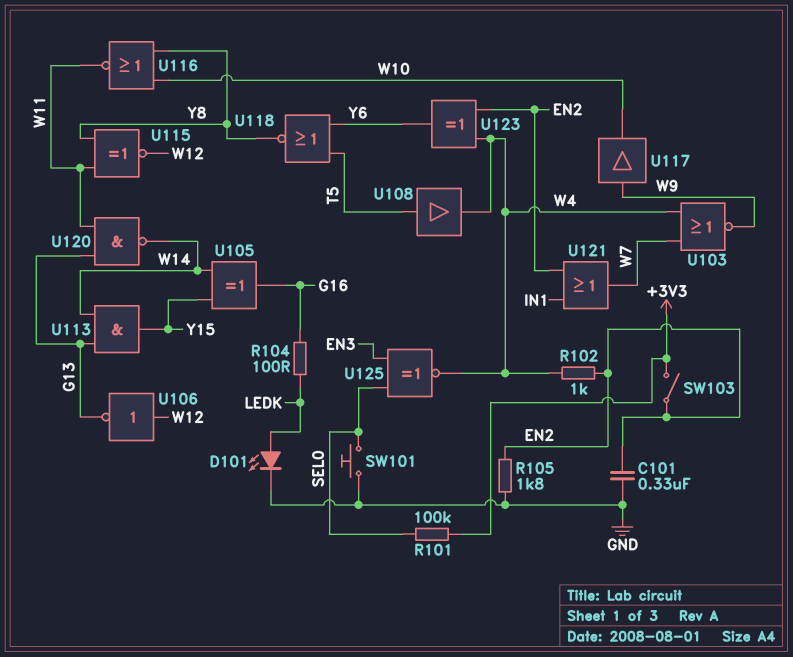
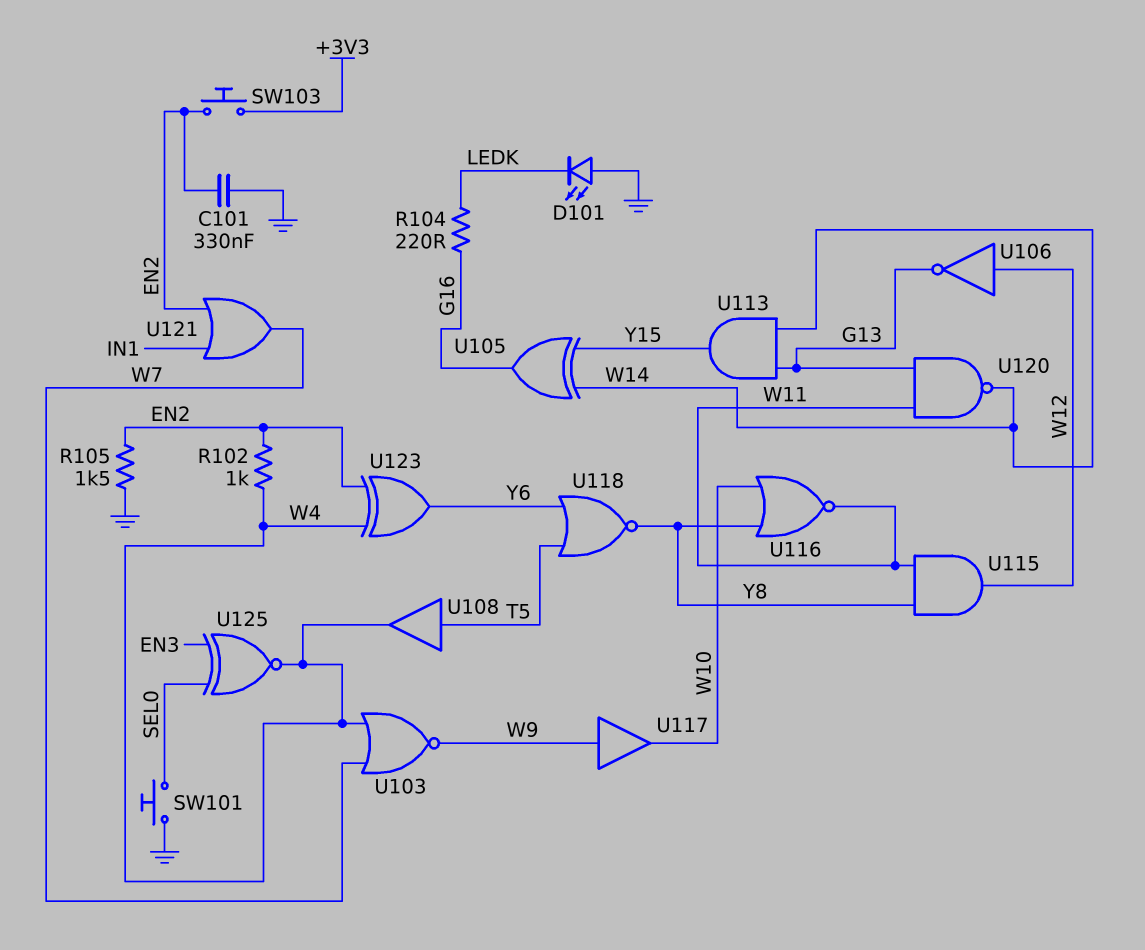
D101: LED (A LEDK, K GND) -> LED (A GND, K LEDK)
R101: 100k (+3V3, SEL0) -> none
R104: 100 (G16, LEDK) -> 220 (G16, LEDK)
R105: 1.8k (EN2, GND) -> 1.5k (EN2, GND)
SW103: switch (+3V3, EN2) -> button (+3V3, EN2)
U115: XNOR (in W11, in Y8, out W12) -> AND (in W11, in Y8, out W12)

